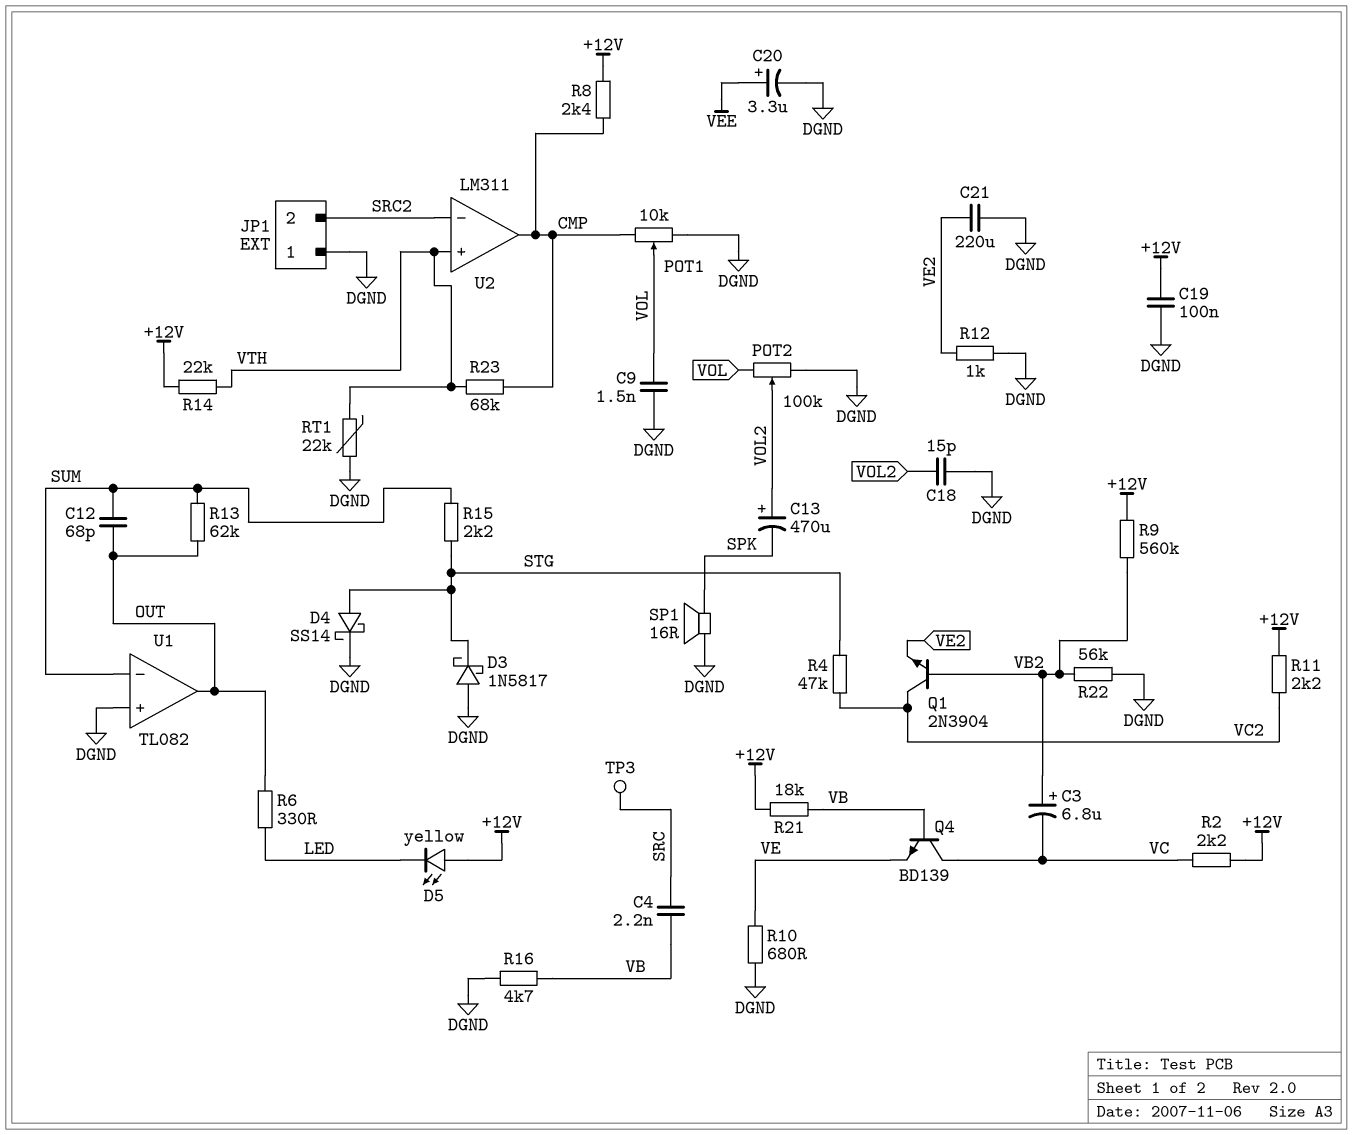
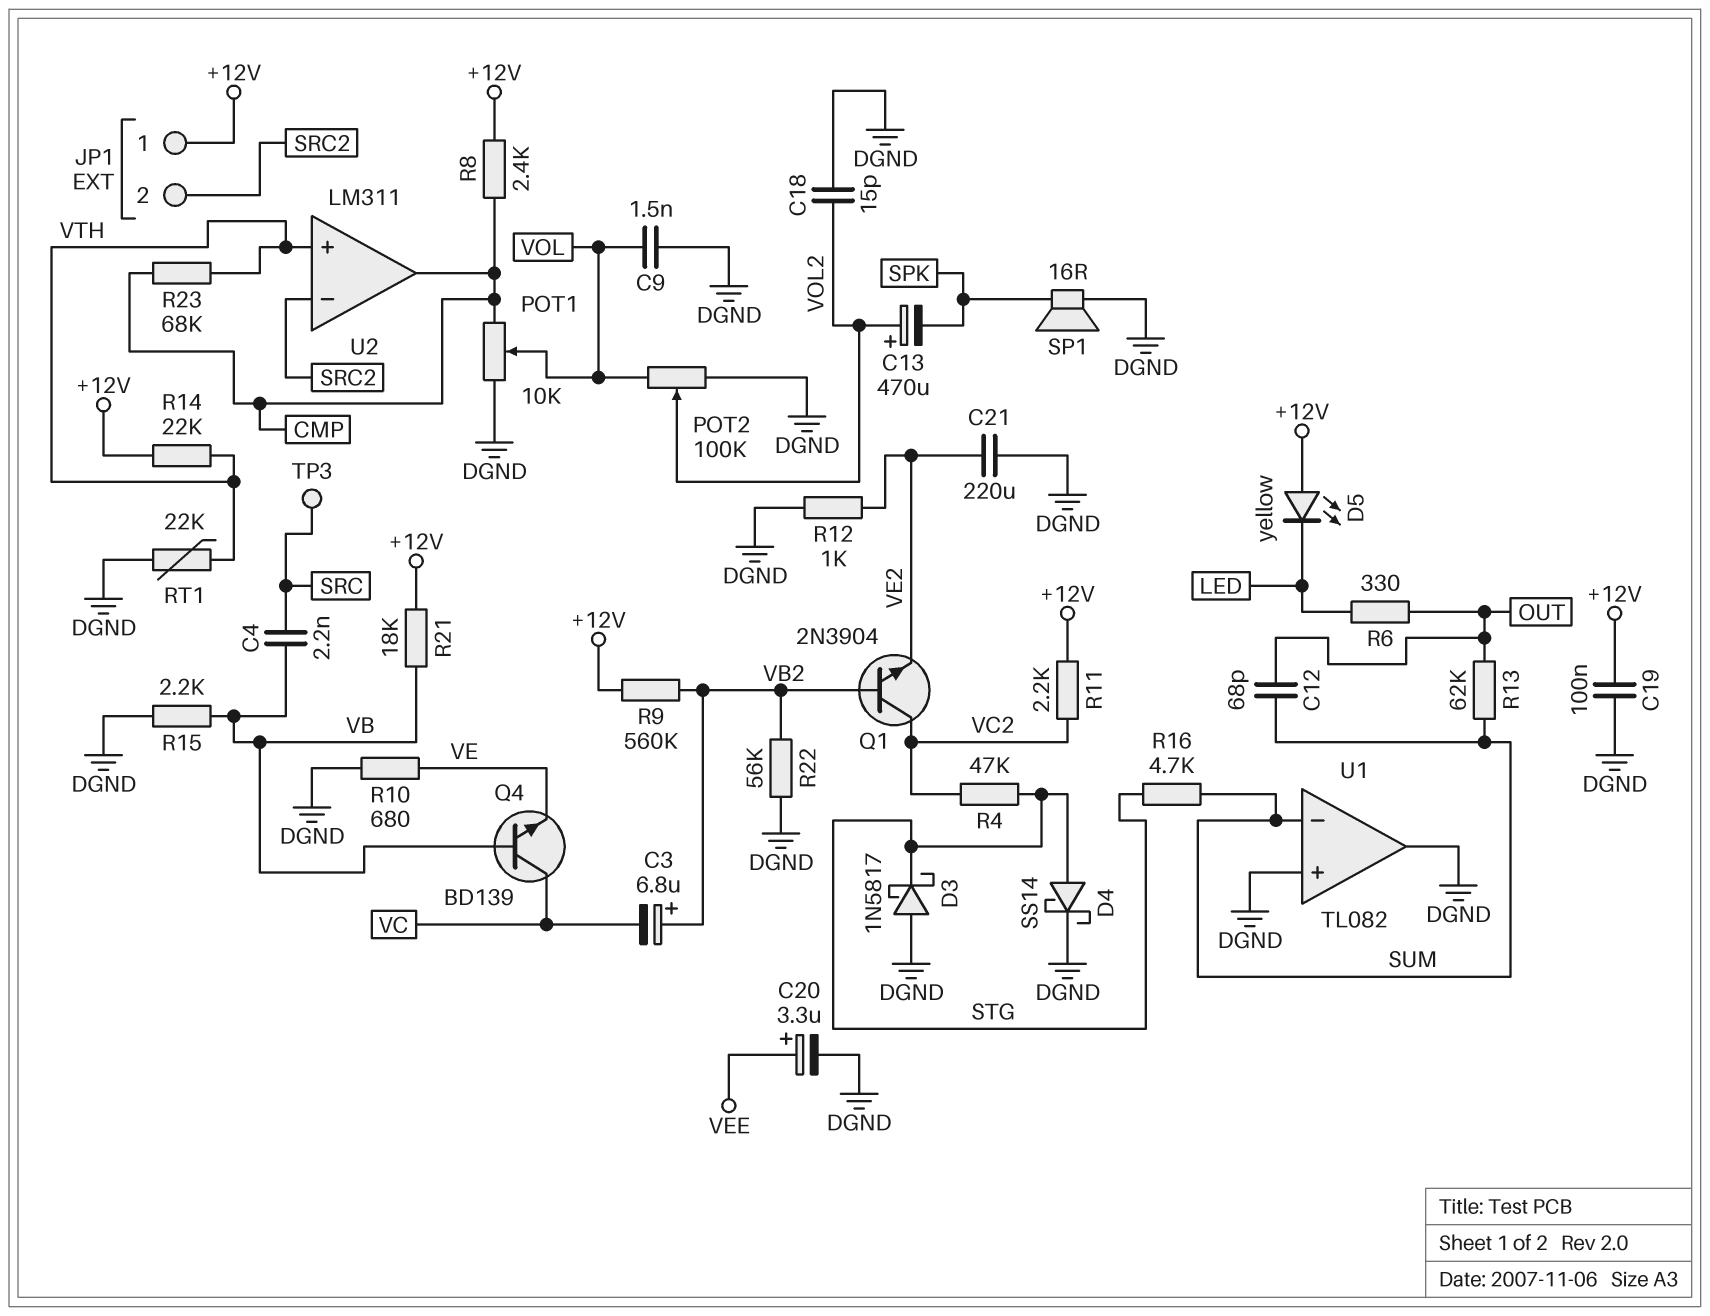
JP1 pin 1: DGND -> +12V
R2: 2.2k (+12V, VC) -> none
R15: 2.2k (STG, SUM) -> 2.2k (DGND, VB)
R16: 4.7k (DGND, VB) -> 4.7k (STG, SUM)
U1 pin out: OUT -> DGND

